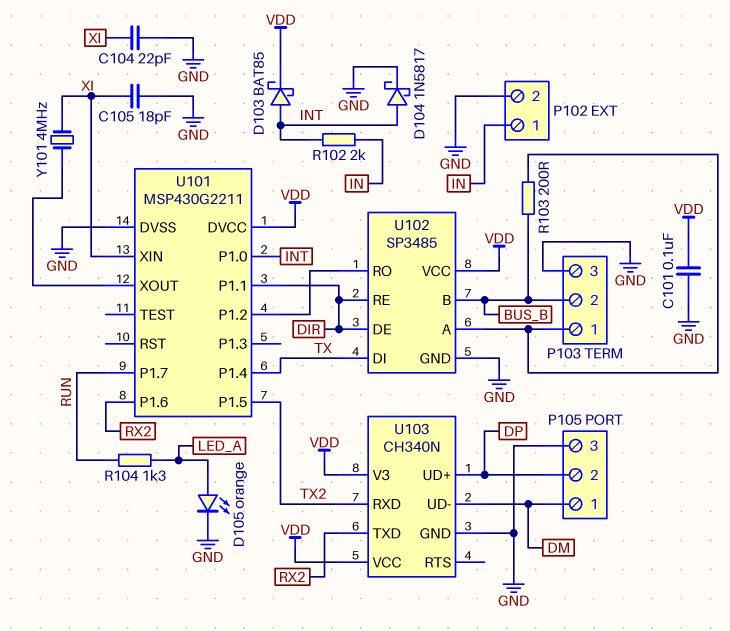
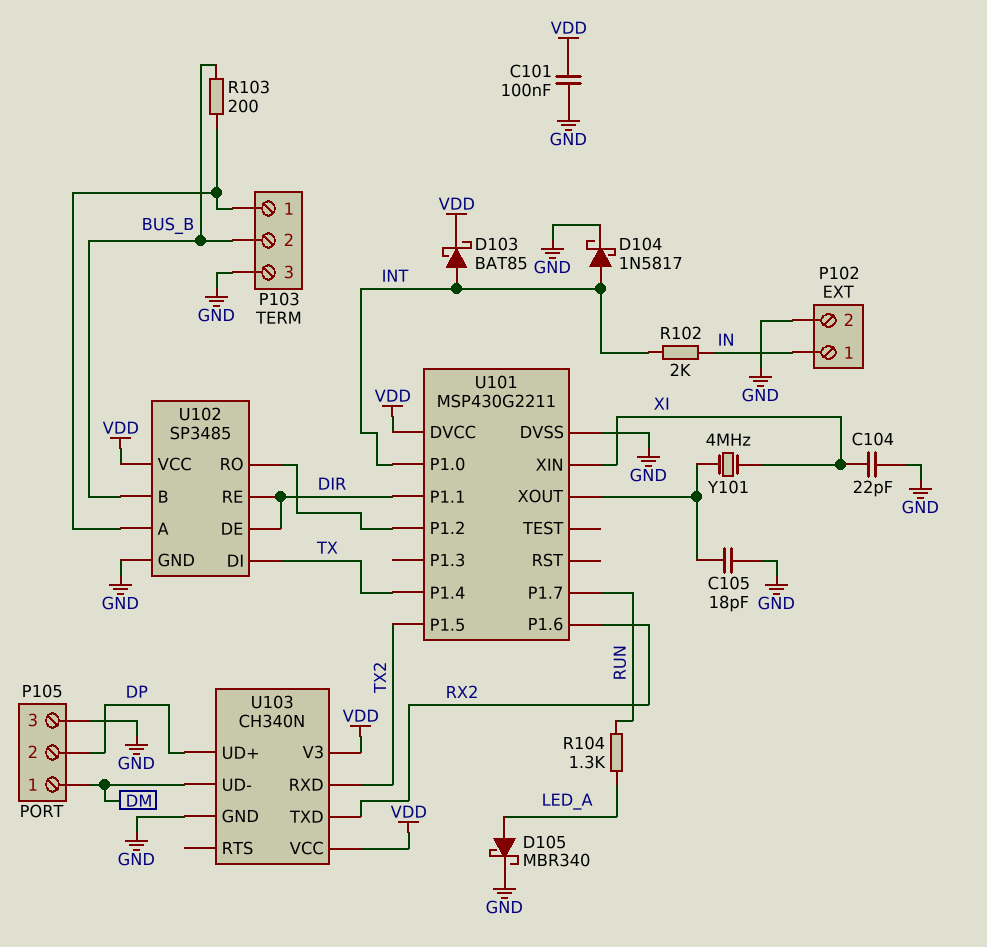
C105: 18pF (GND, XI) -> 18pF (GND, U101/XOUT)
D105: LED orange (A LED_A, K GND) -> schottky MBR340 (A LED_A, K GND)

